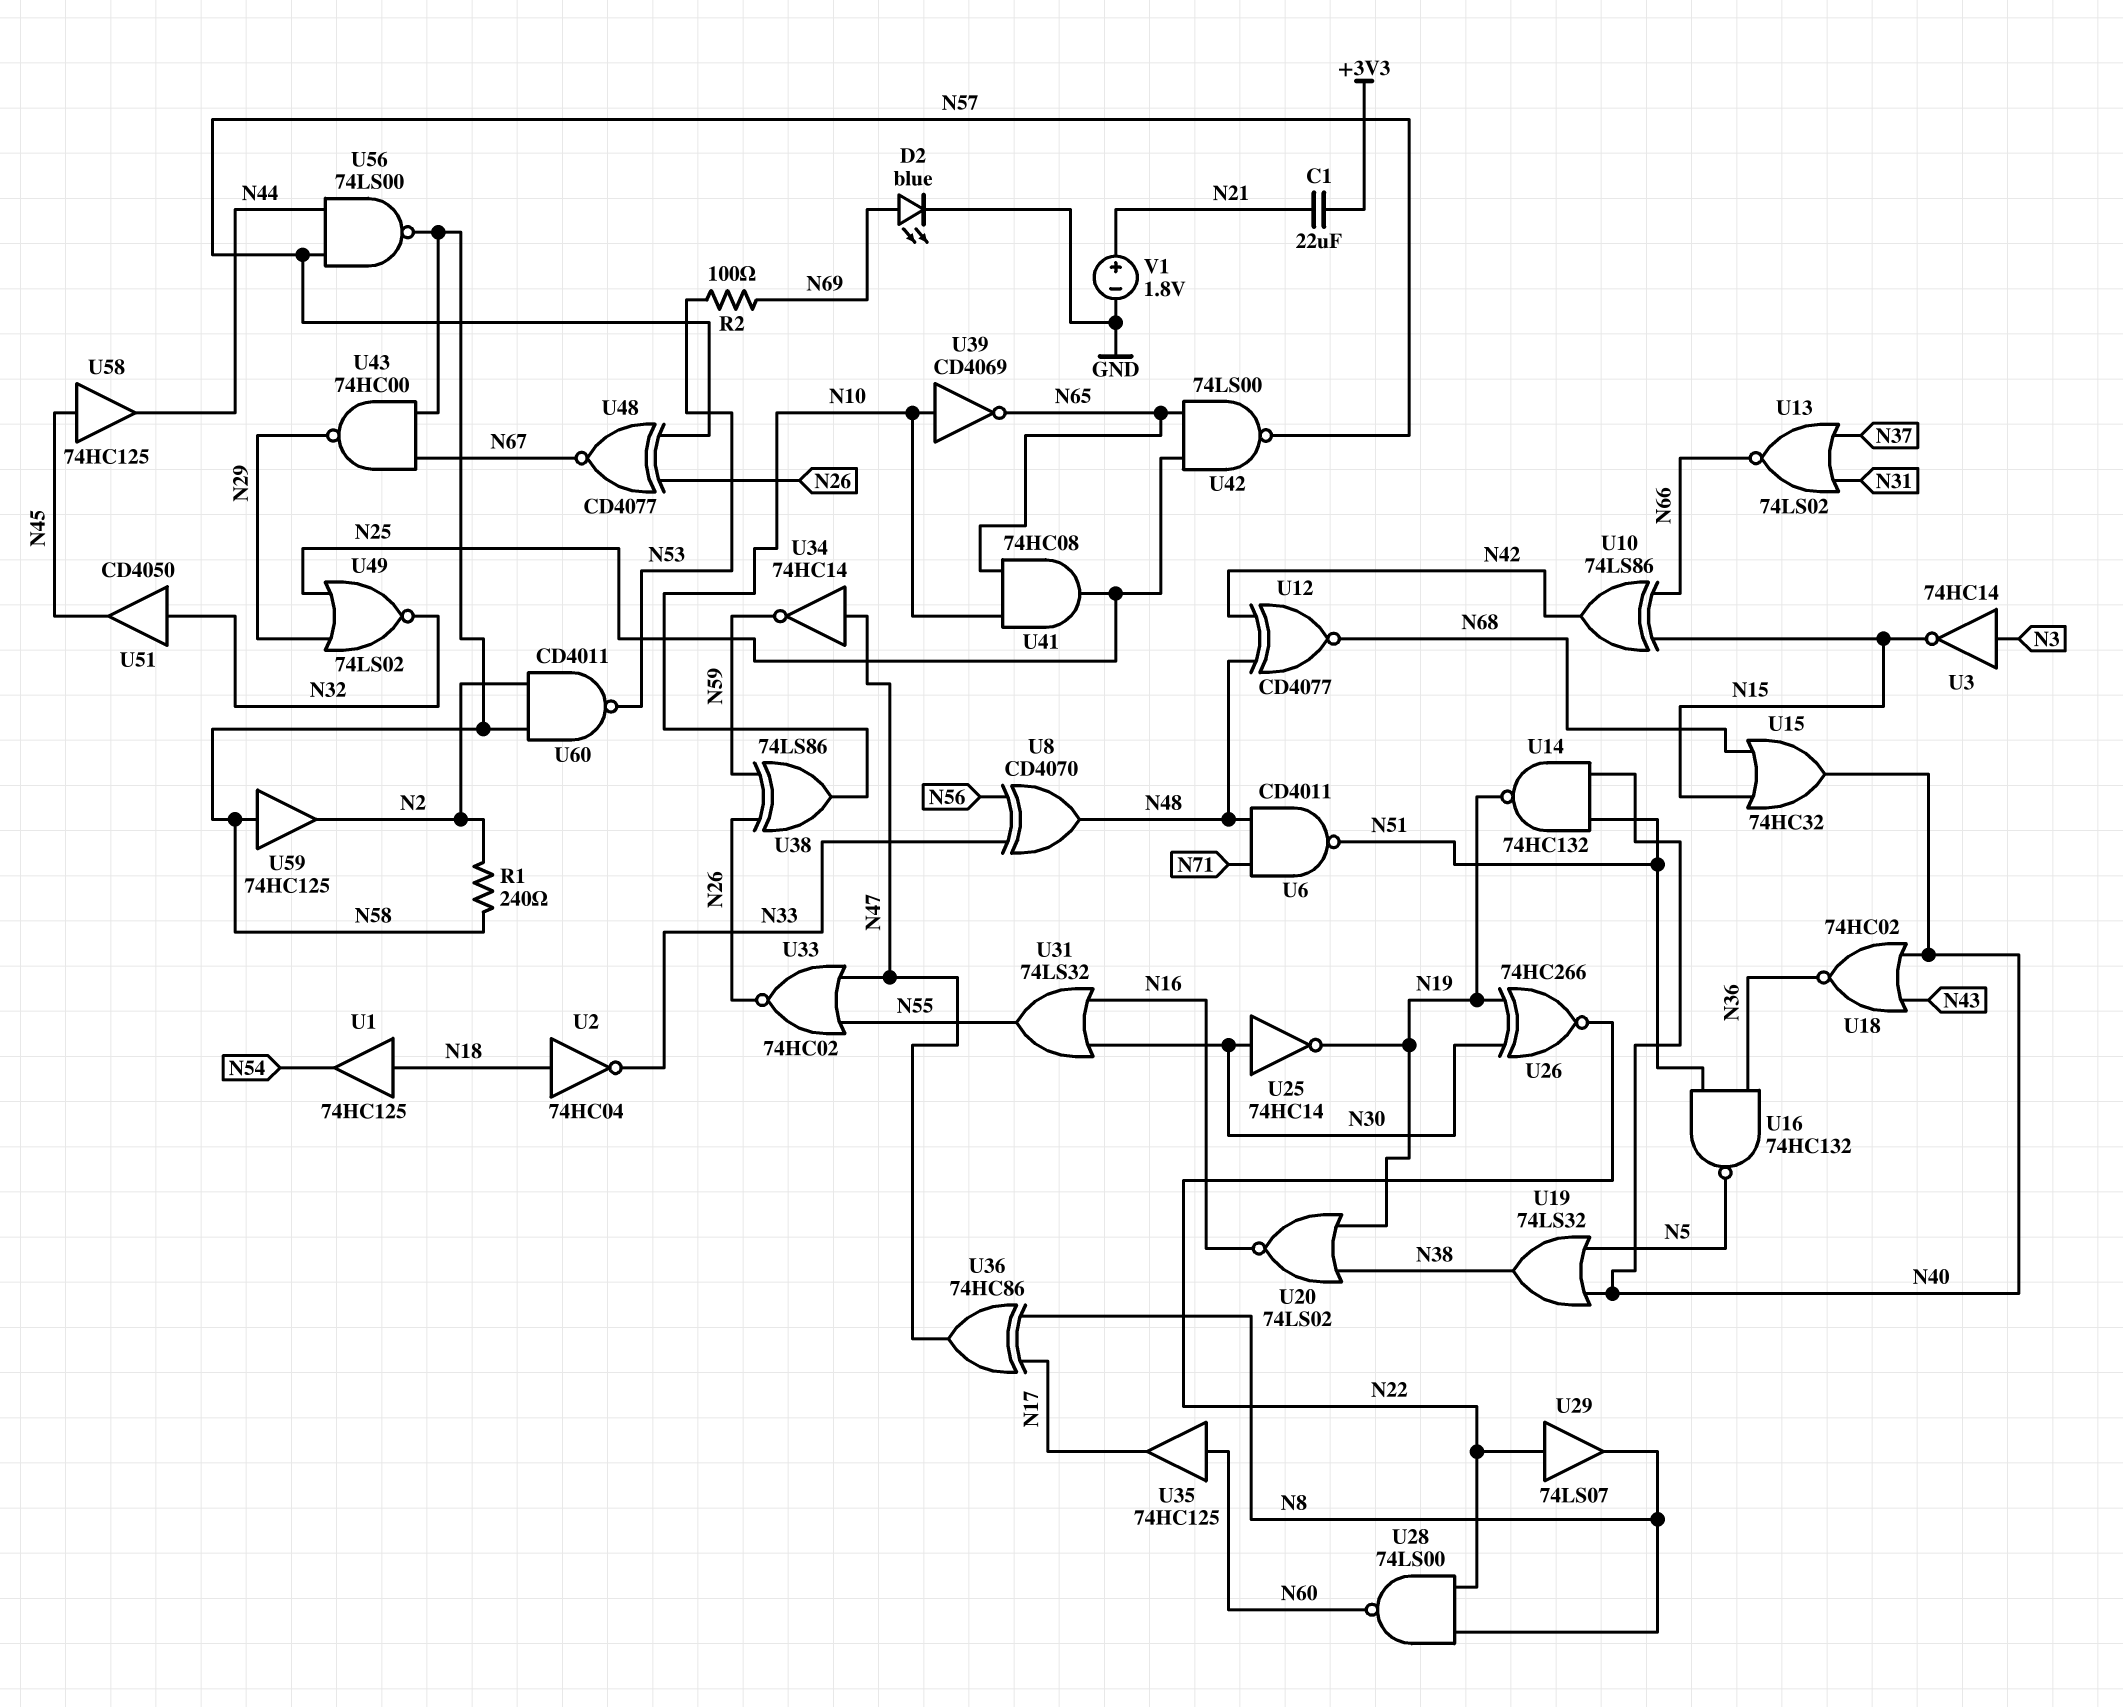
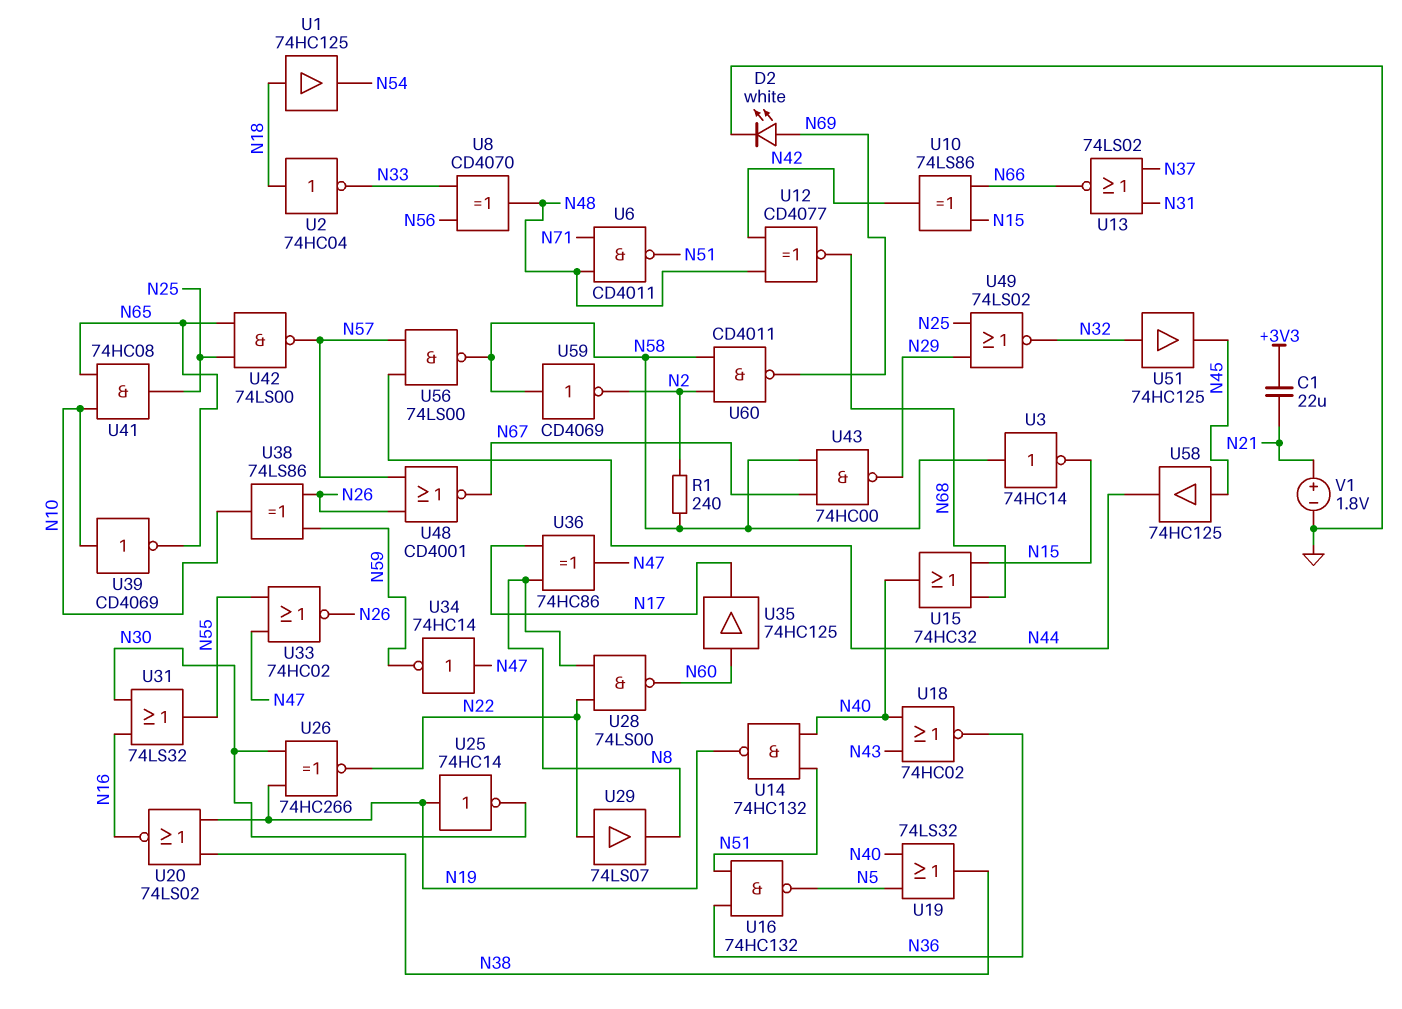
D2: LED blue (A N69, K GND) -> LED white (A N69, K GND)
R2: 100 (N53, N69) -> none
U3: NOT 74HC14 (in N3, out N15) -> NOT 74HC14 (in N58, out N15)
U25: NOT 74HC14 (in N30, out N19) -> NOT 74HC14 (in N19, out N30)
U48: XNOR CD4077 (in N26, in N57, out N67) -> NOR CD4001 (in N26, in N57, out N67)
U51: buffer CD4050 (in N32, out N45) -> buffer 74HC125 (in N32, out N45)
U59: buffer 74HC125 (in N58, out N2) -> NOT CD4069 (in N58, out N2)
U60: NAND CD4011 (in N2, in N58, out N53) -> NAND CD4011 (in N2, in N58, out N69)

